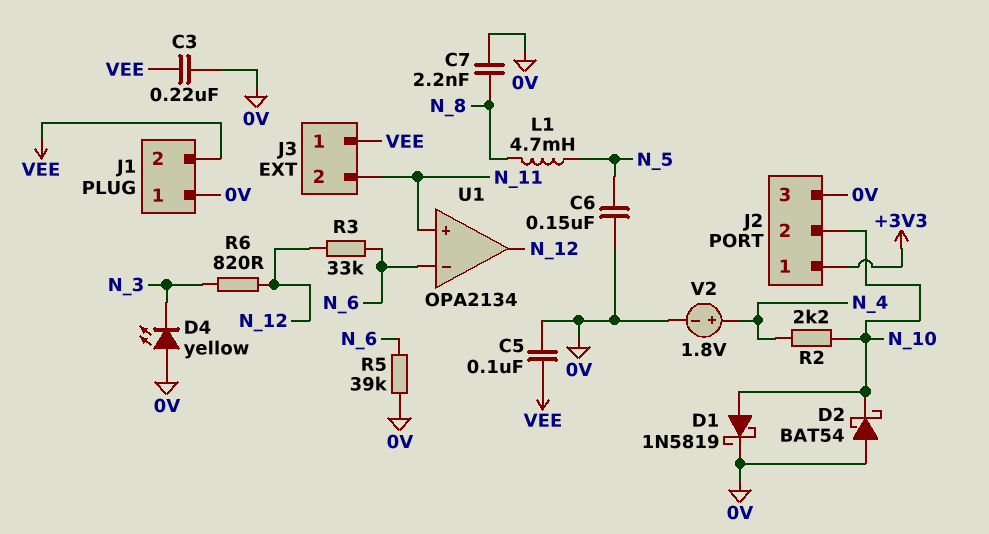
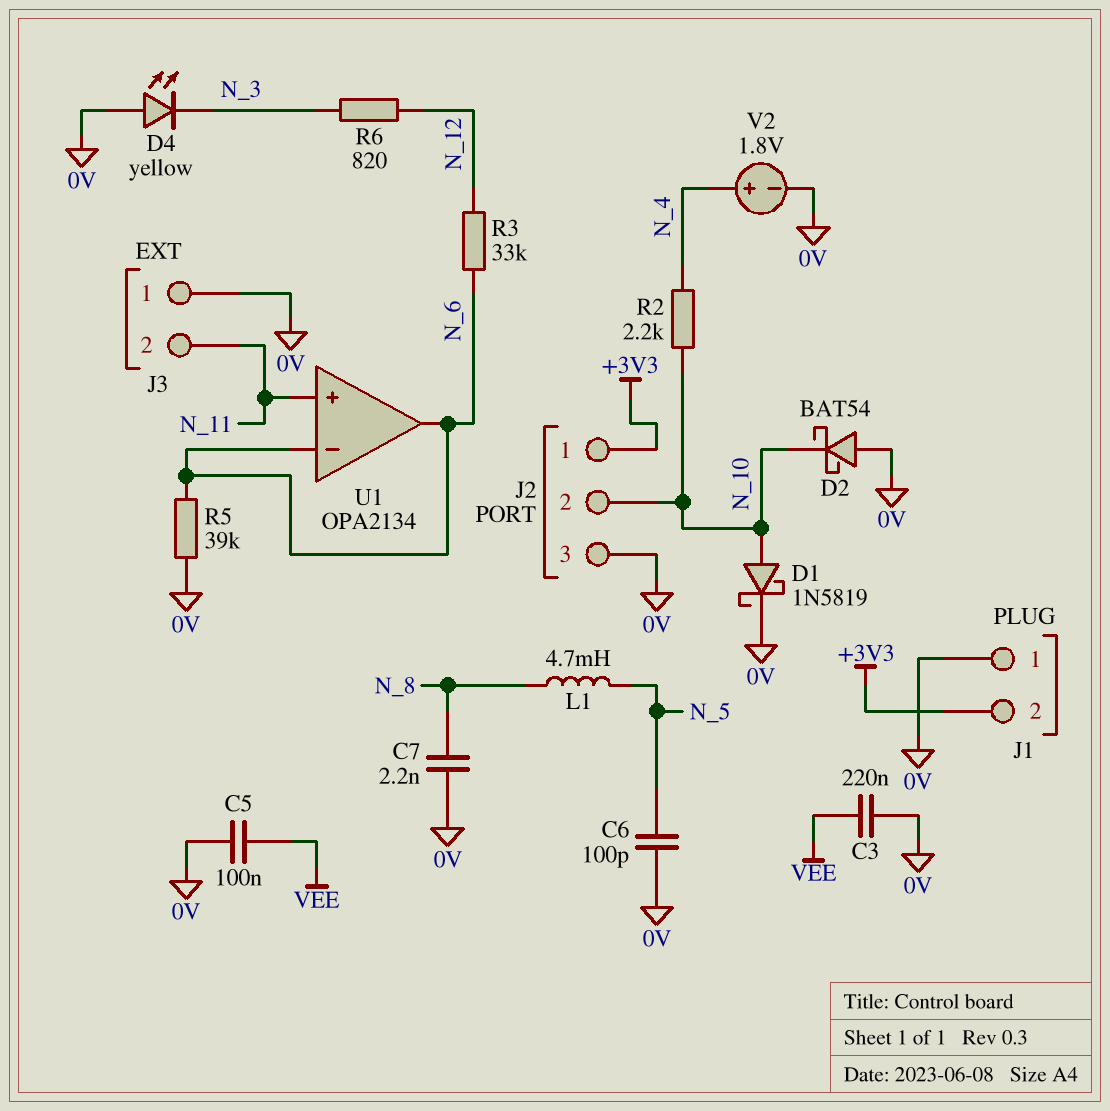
C6: 150nF (0V, N_5) -> 100pF (0V, N_5)
J1 pin 2: VEE -> +3V3
J3 pin 1: VEE -> 0V
U1 pin out: N_12 -> N_6

